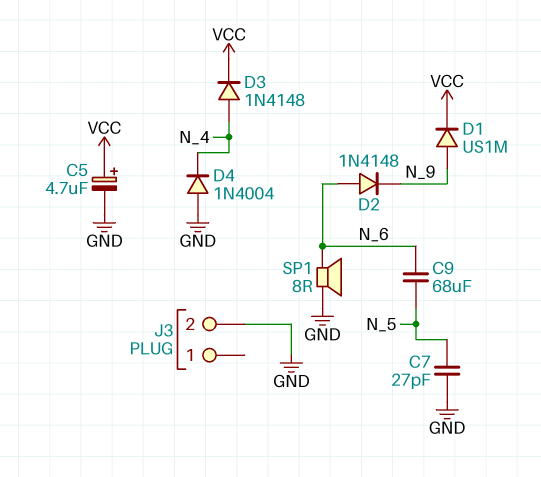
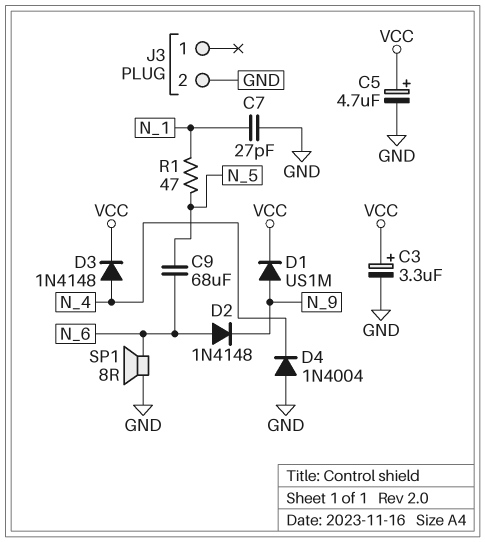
C3: none -> 3.3uF (plus VCC, minus GND)
C7: 27pF (GND, N_5) -> 27pF (GND, N_1)
R1: none -> 47 (N_1, N_5)

